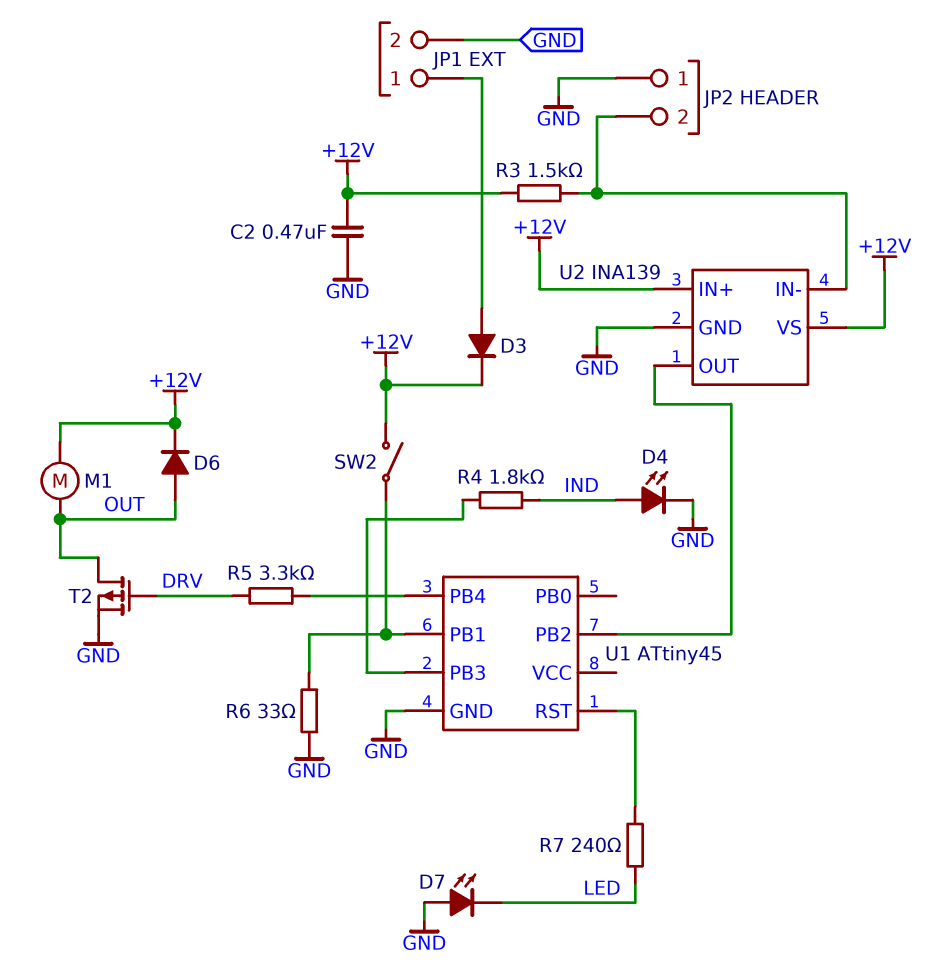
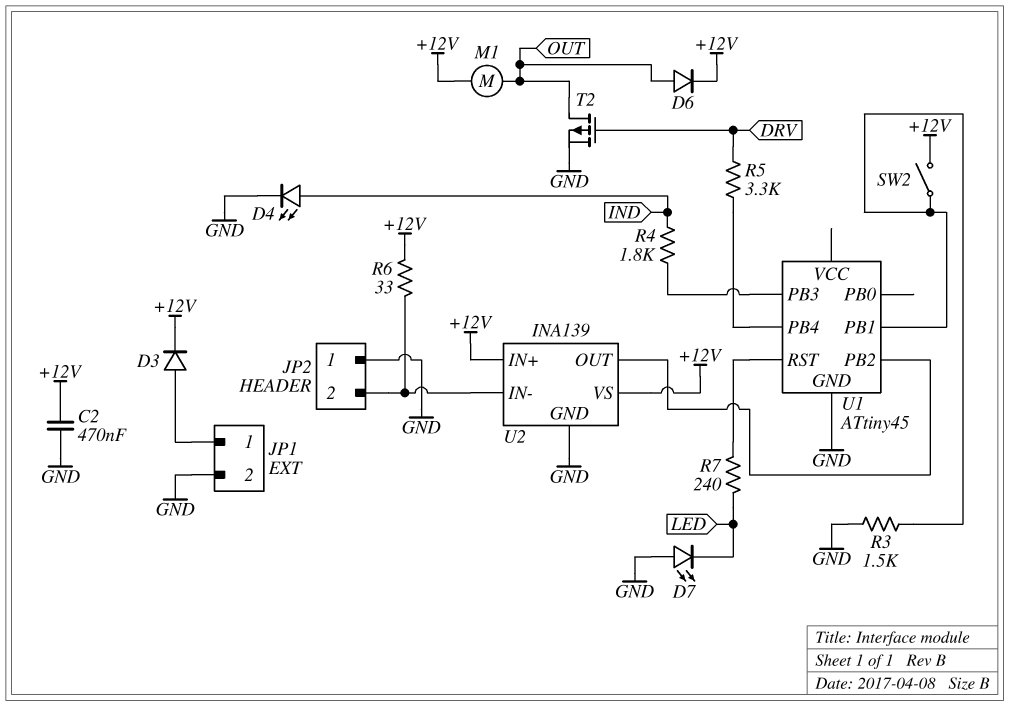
R3: 1.5k (+12V, JP2/2) -> 1.5k (GND, U1/PB1)
R6: 33 (GND, U1/PB1) -> 33 (+12V, JP2/2)

